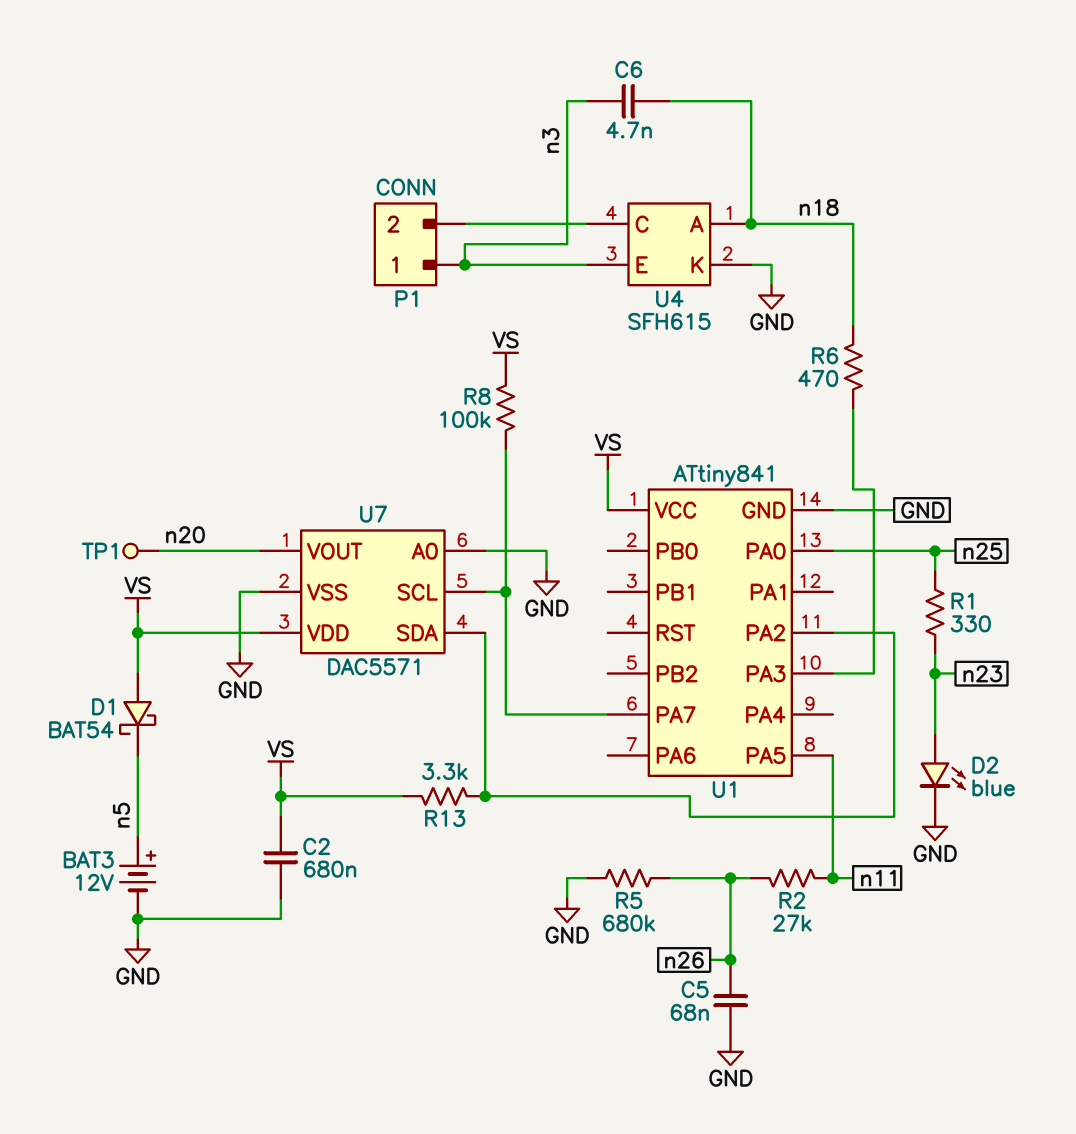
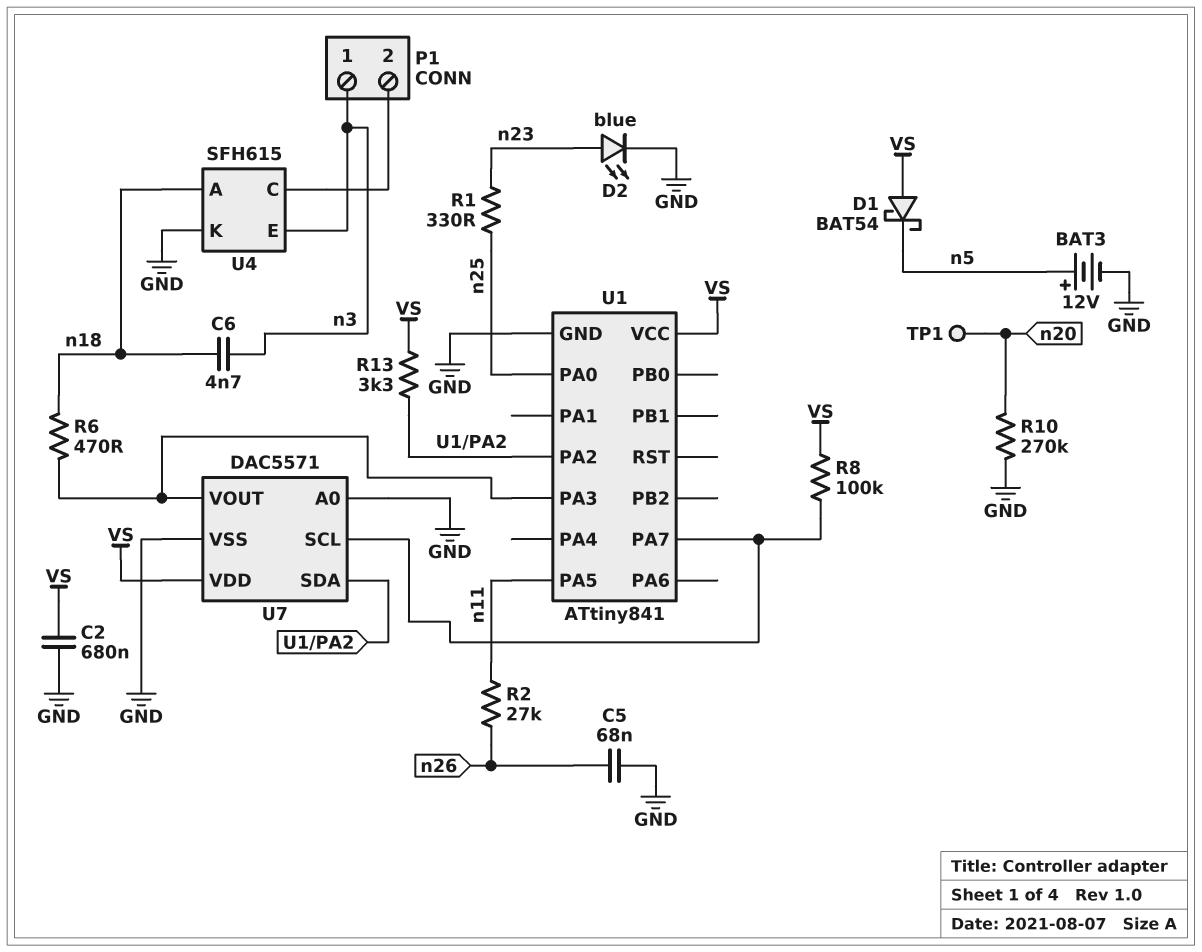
R5: 680k (GND, n26) -> none
R10: none -> 270k (GND, n20)
U7 pin VOUT: n20 -> U1/PA3

